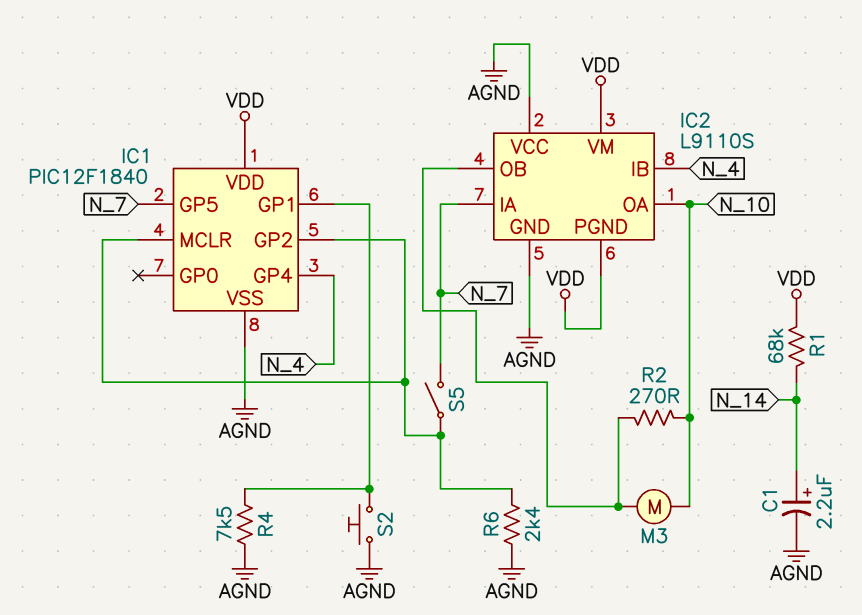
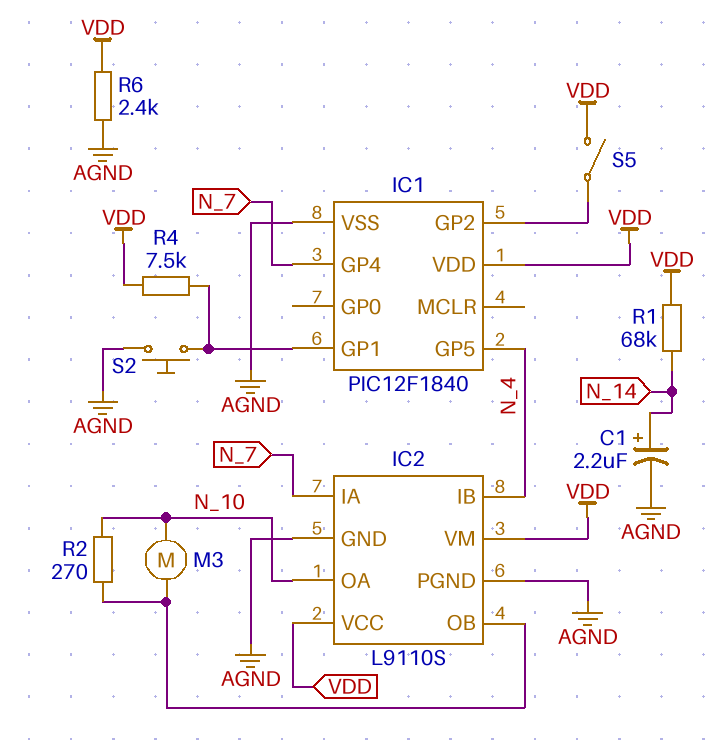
IC1 pin GP4: N_4 -> N_7
IC1 pin GP5: N_7 -> N_4
IC1 pin MCLR: IC1/GP2 -> none
IC2 pin PGND: VDD -> AGND
IC2 pin VCC: AGND -> VDD
R4: 7.5k (AGND, IC1/GP1) -> 7.5k (IC1/GP1, VDD)
R6: 2.4k (AGND, IC1/GP2) -> 2.4k (AGND, VDD)
S5: switch (IC1/GP2, N_7) -> switch (IC1/GP2, VDD)

